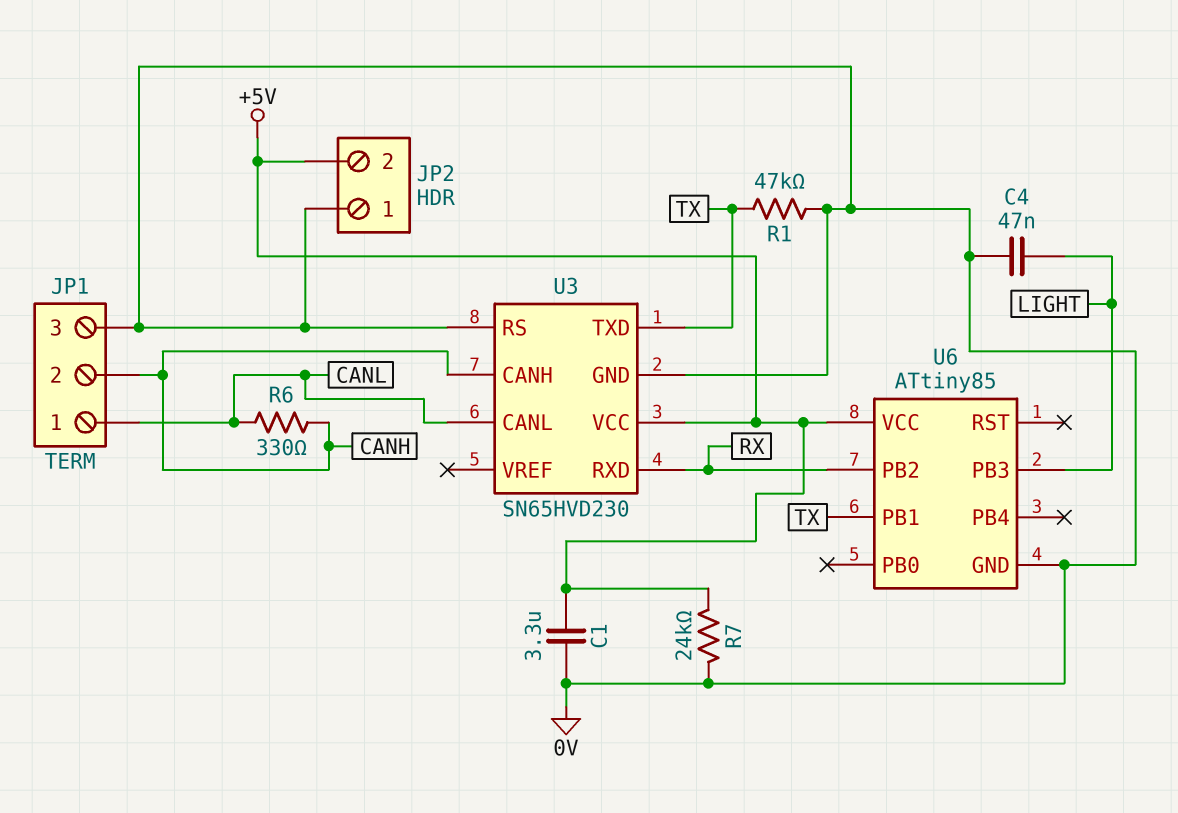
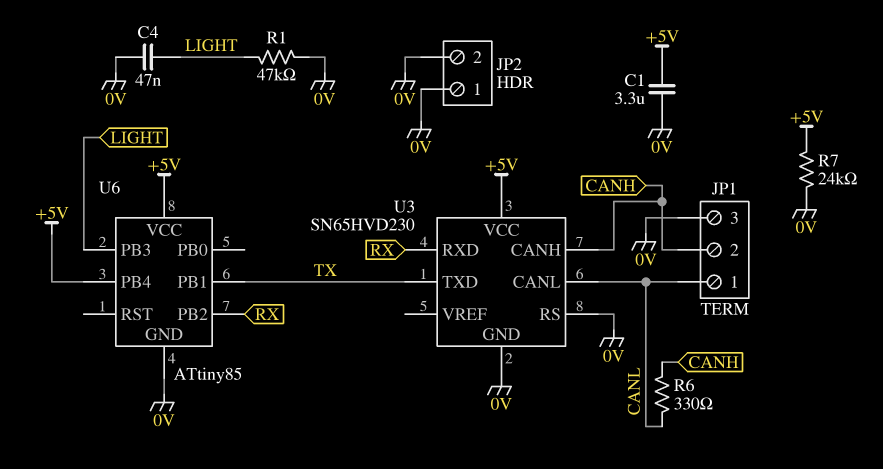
JP2 pin 2: +5V -> 0V
R1: 47k (0V, TX) -> 47k (0V, LIGHT)
U6 pin PB4: none -> +5V

